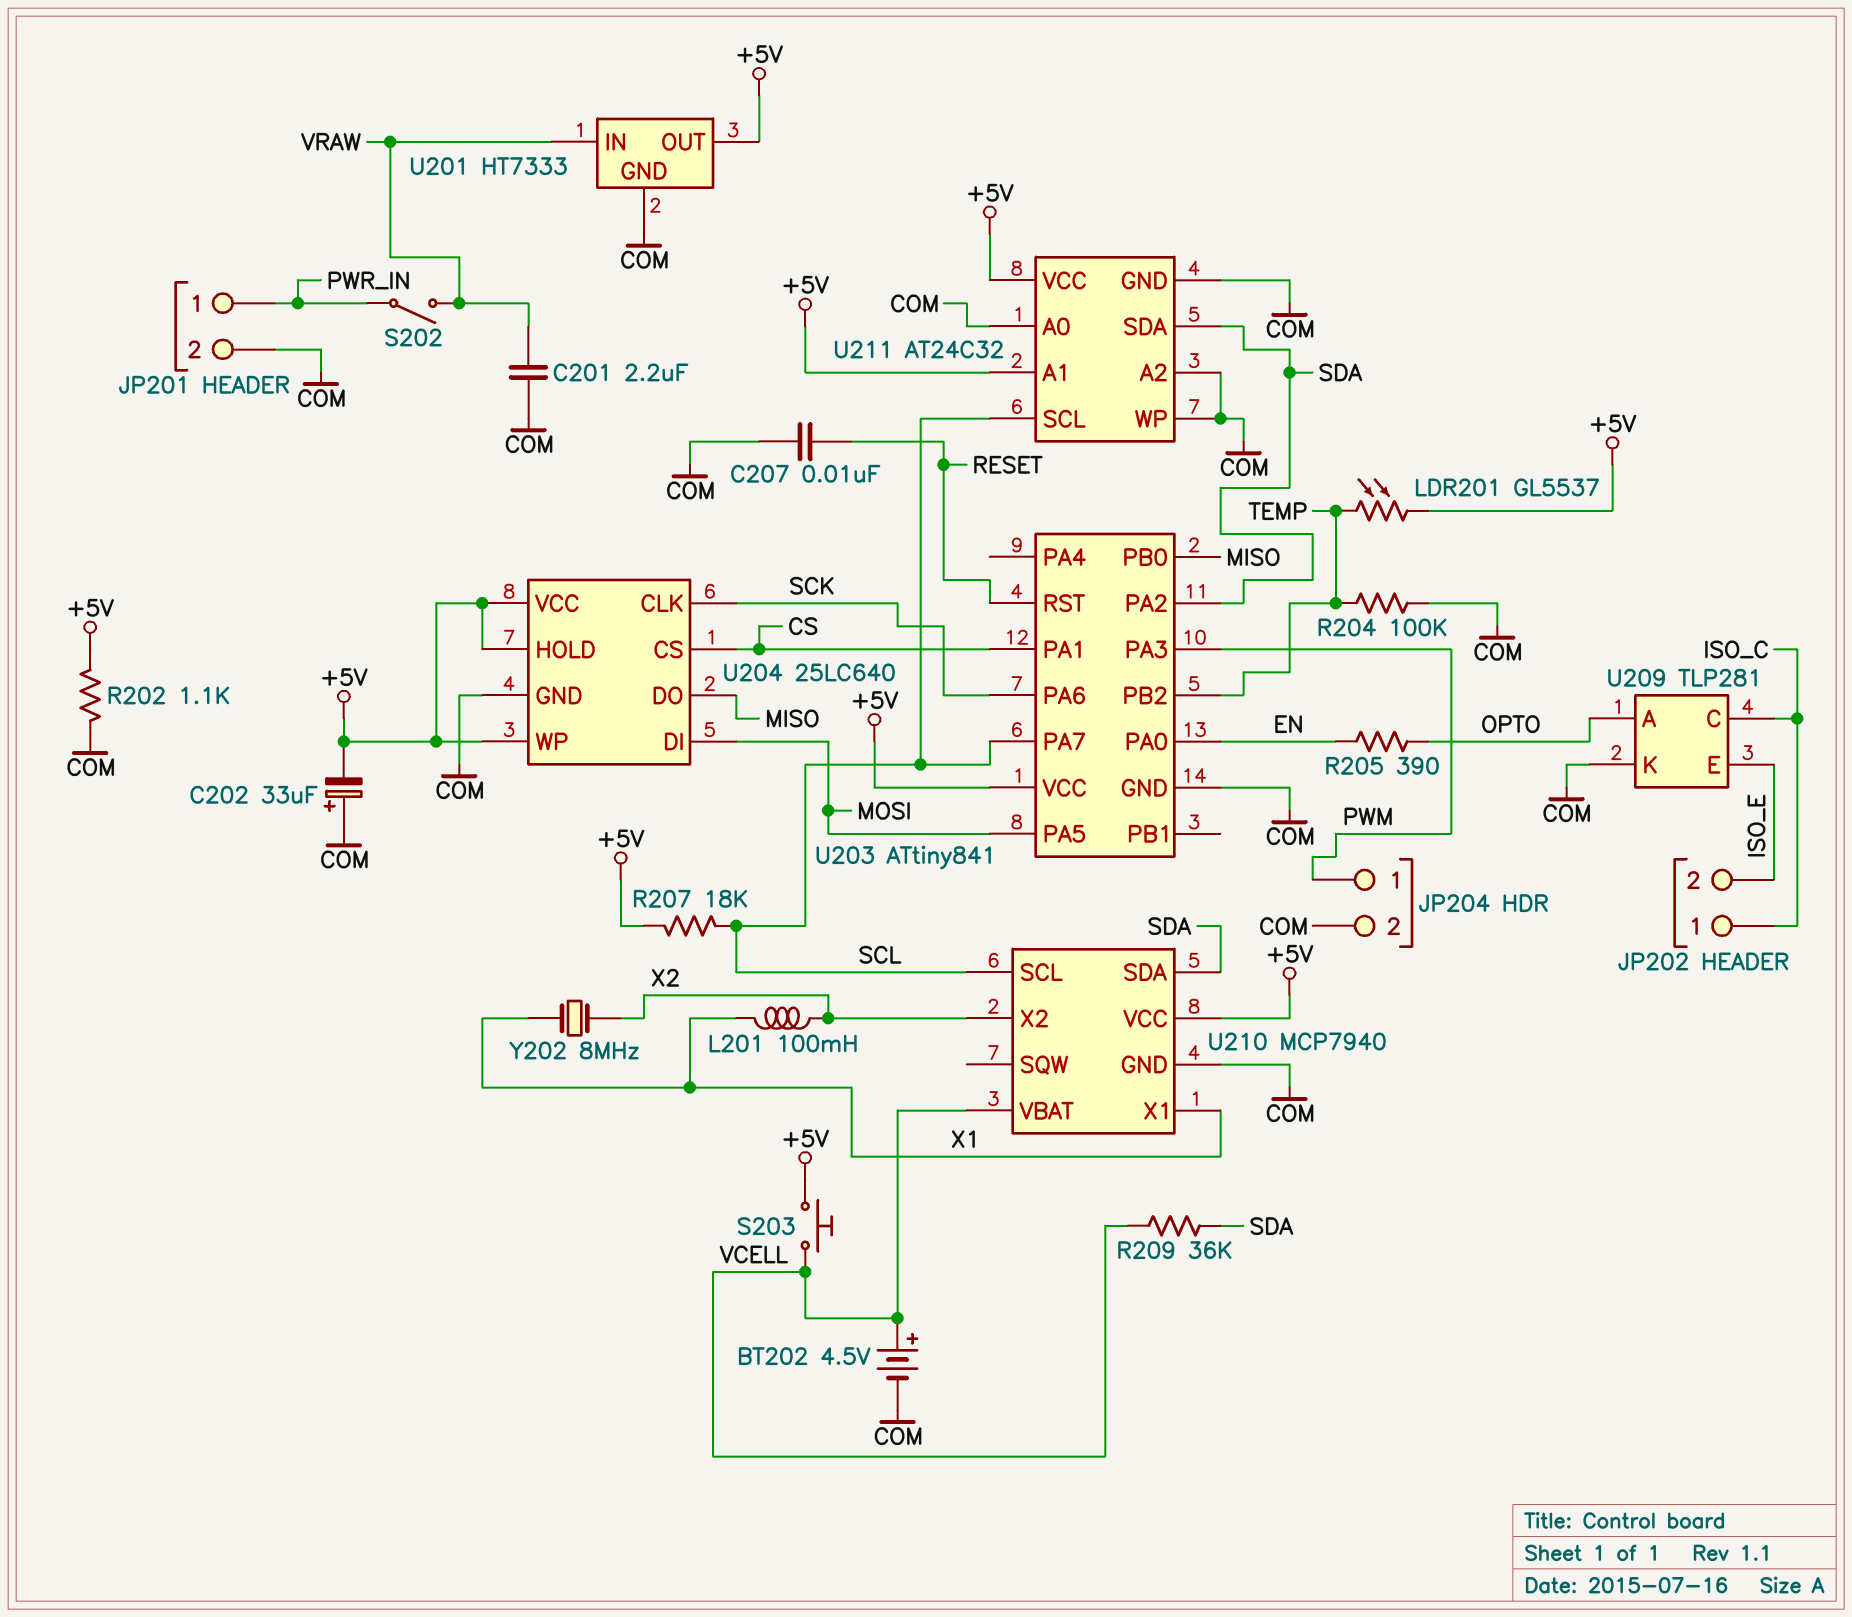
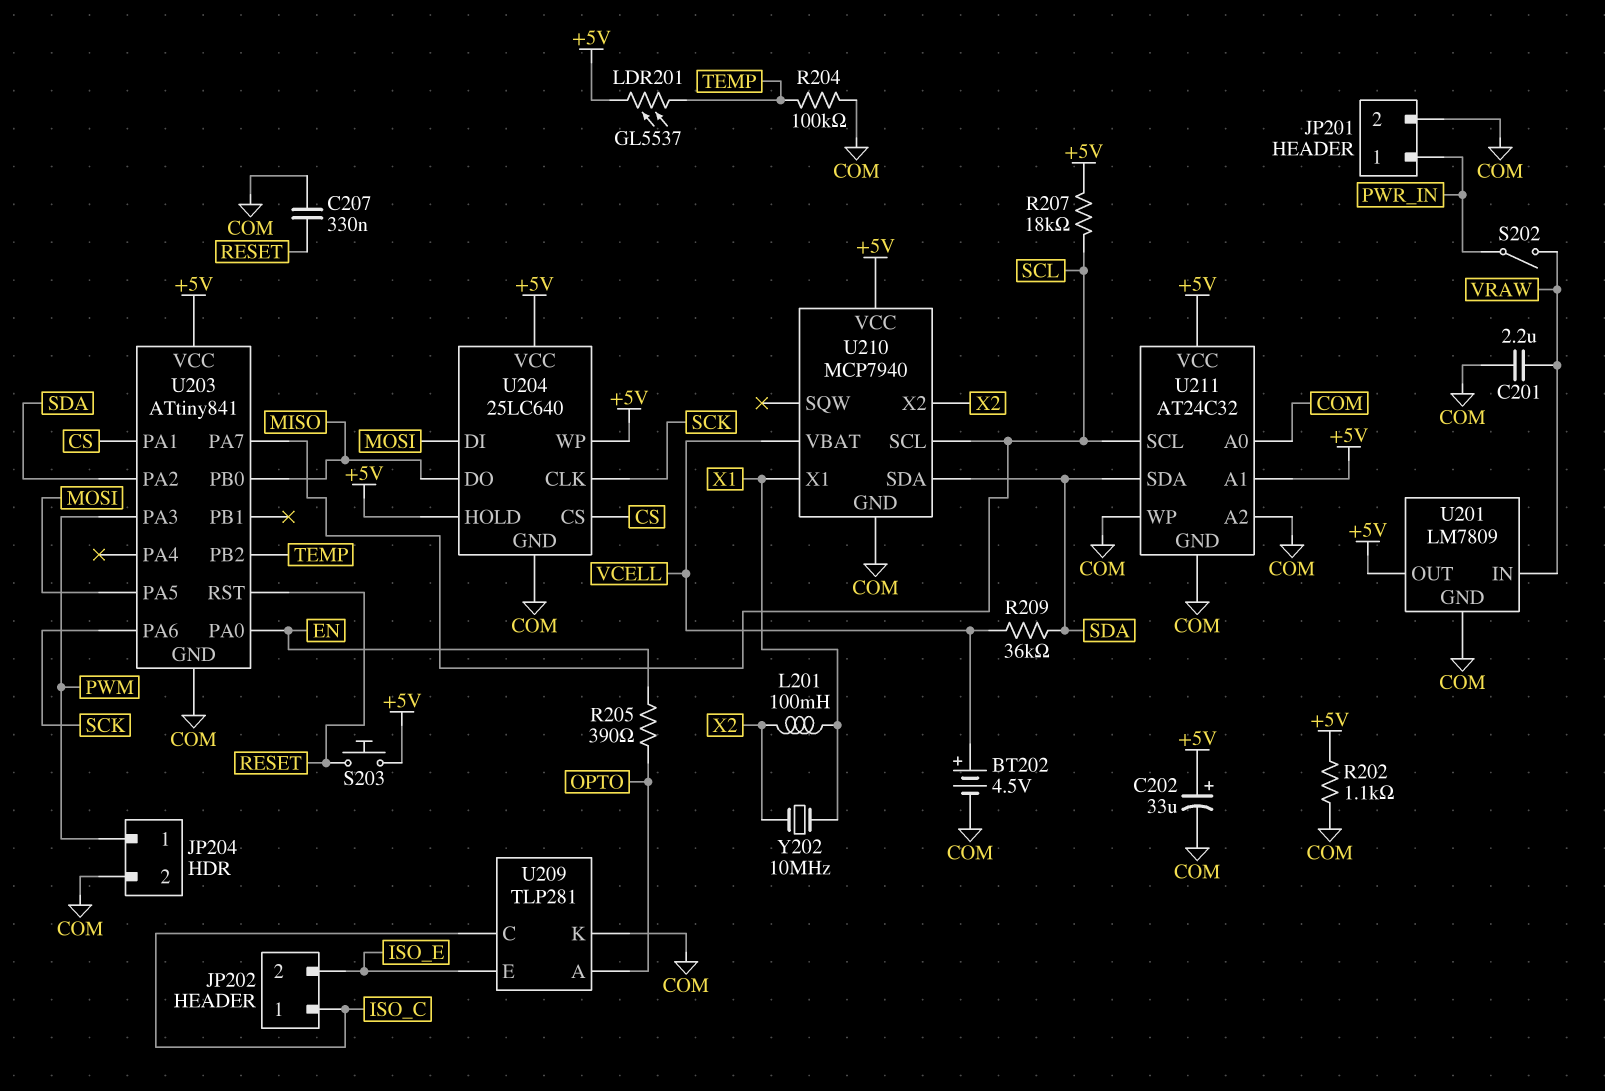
C202: 33uF (plus COM, minus +5V) -> 33uF (plus +5V, minus COM)
C207: 10nF (COM, RESET) -> 330nF (COM, RESET)
S203: button (+5V, VCELL) -> button (+5V, RESET)
U201: HT7333 -> LM7809
Y202: 8MHz (X1, X2) -> 10MHz (X1, X2)

